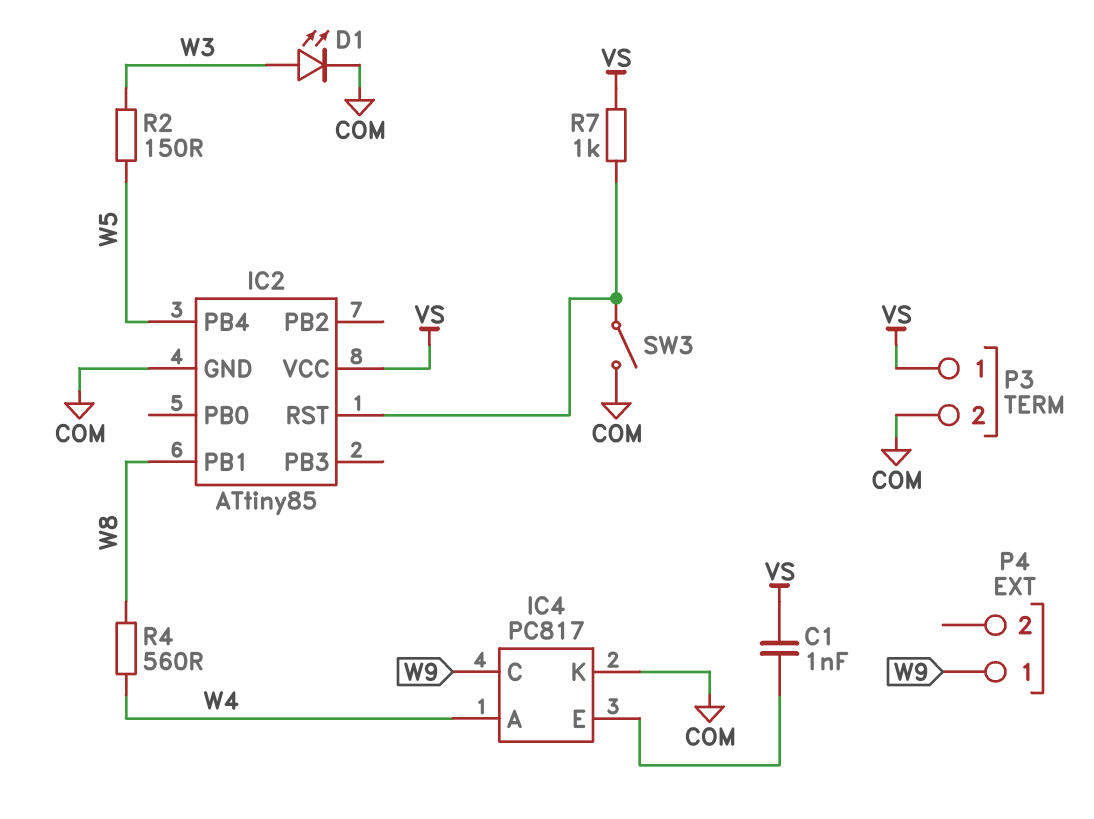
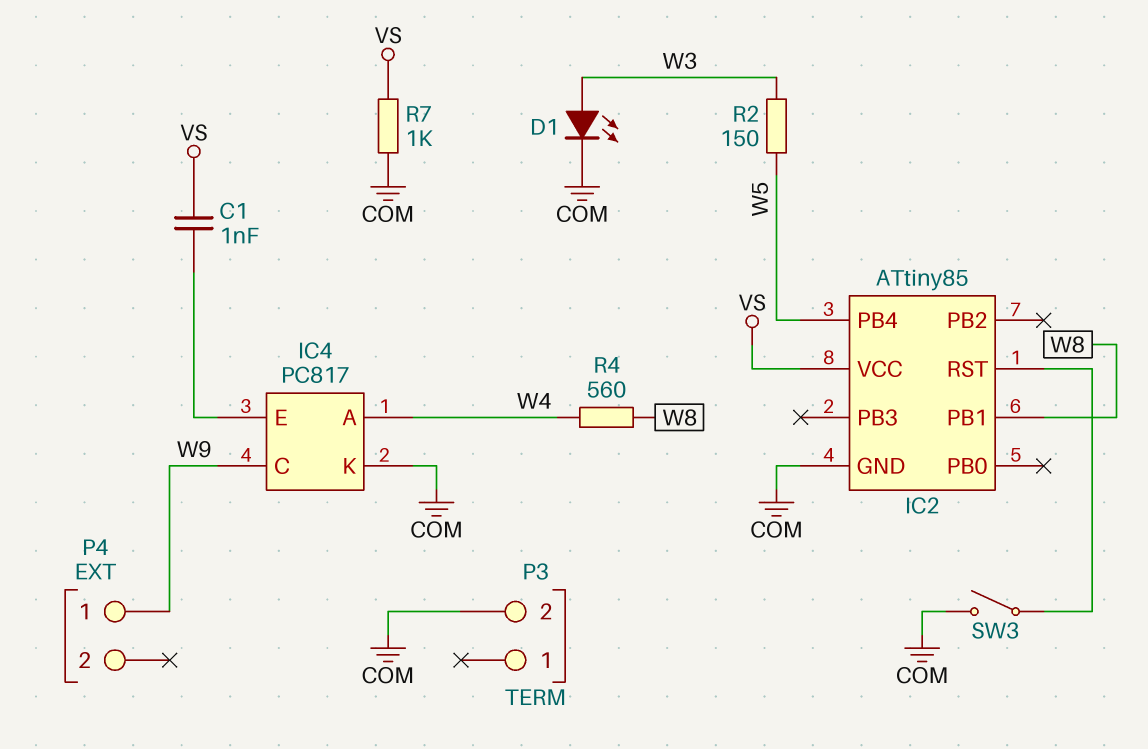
P3 pin 1: VS -> none
R7: 1k (IC2/RST, VS) -> 1k (COM, VS)

